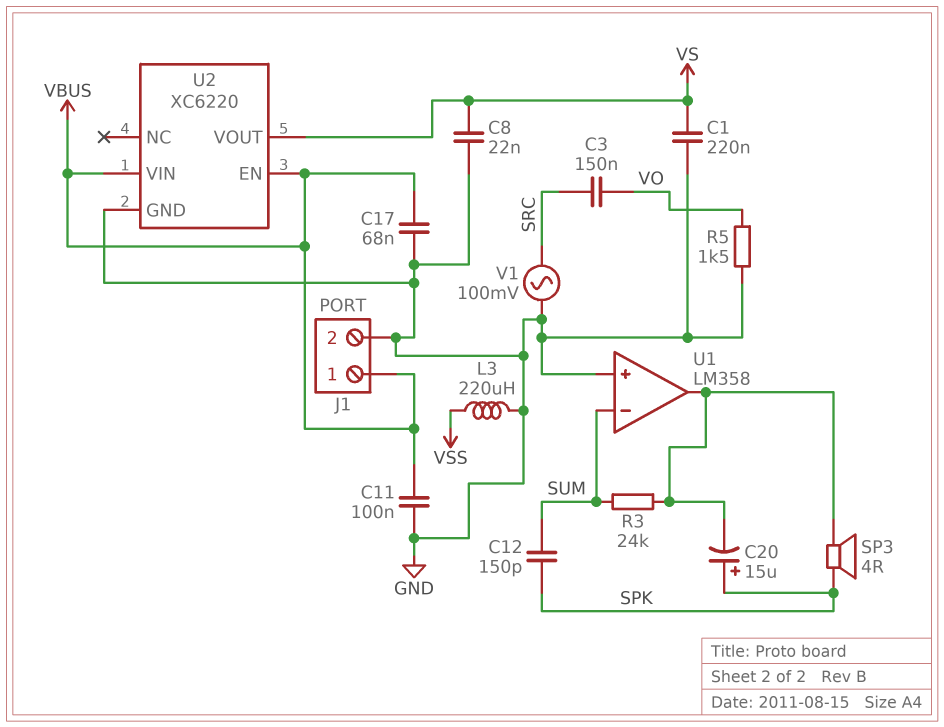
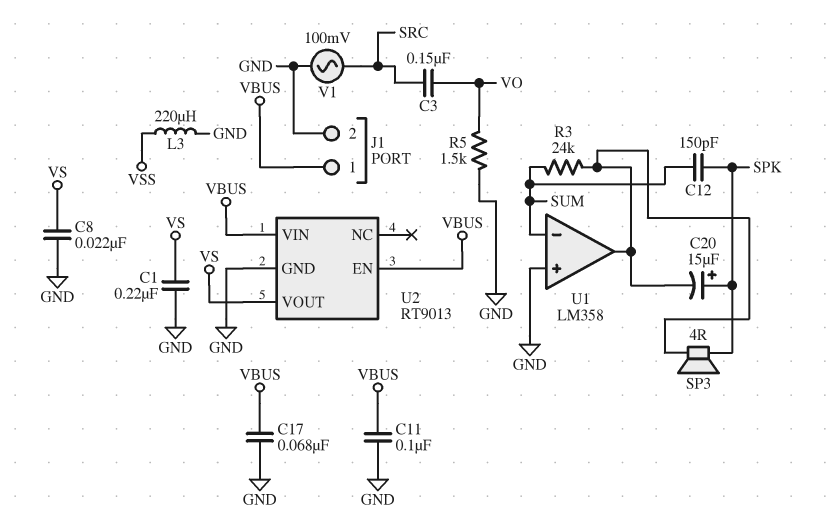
U2: XC6220 -> RT9013

